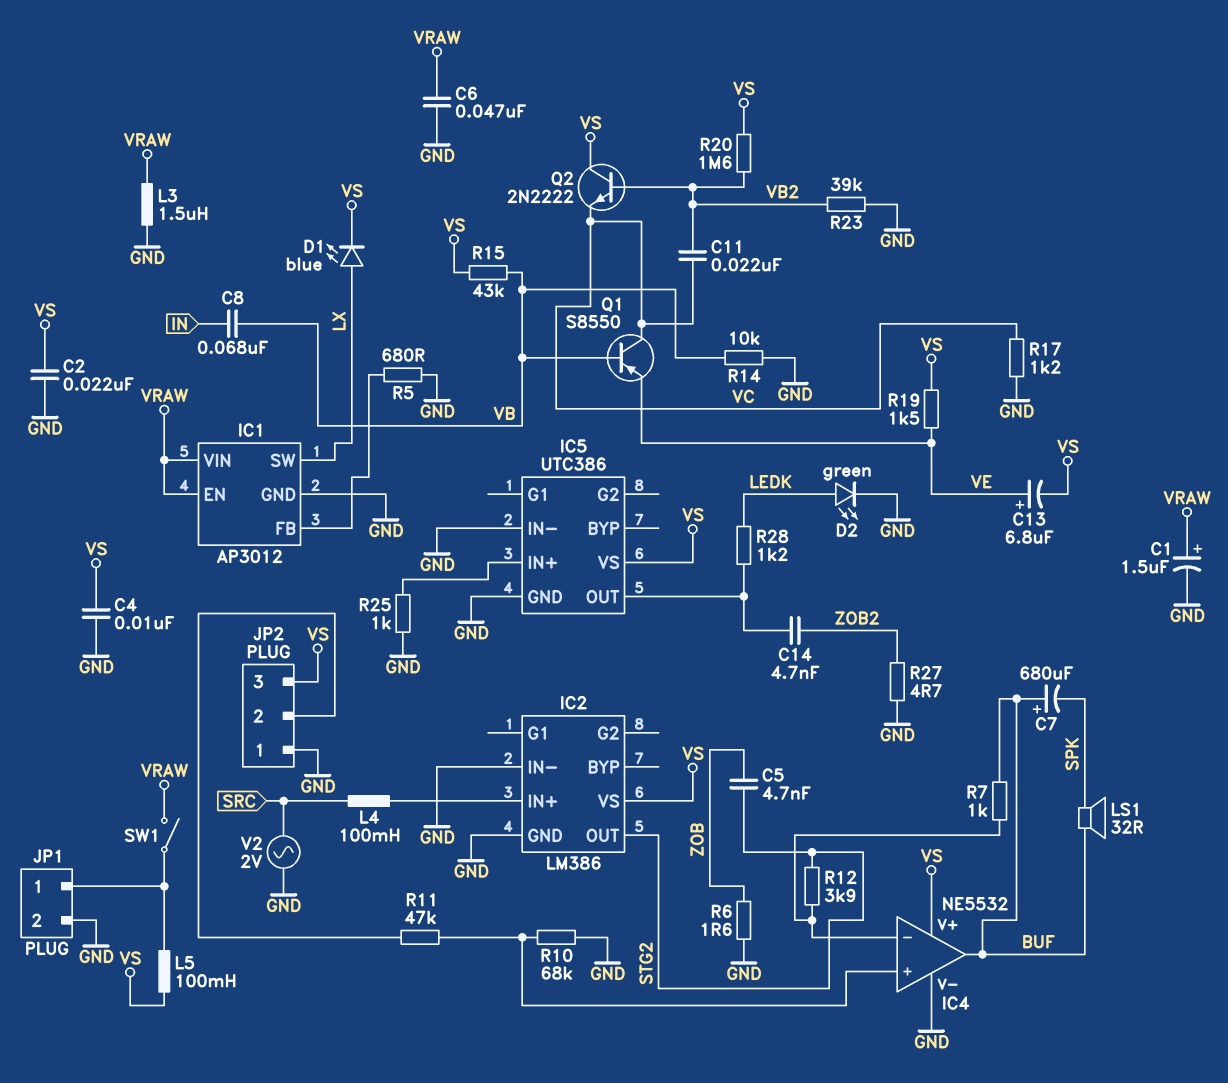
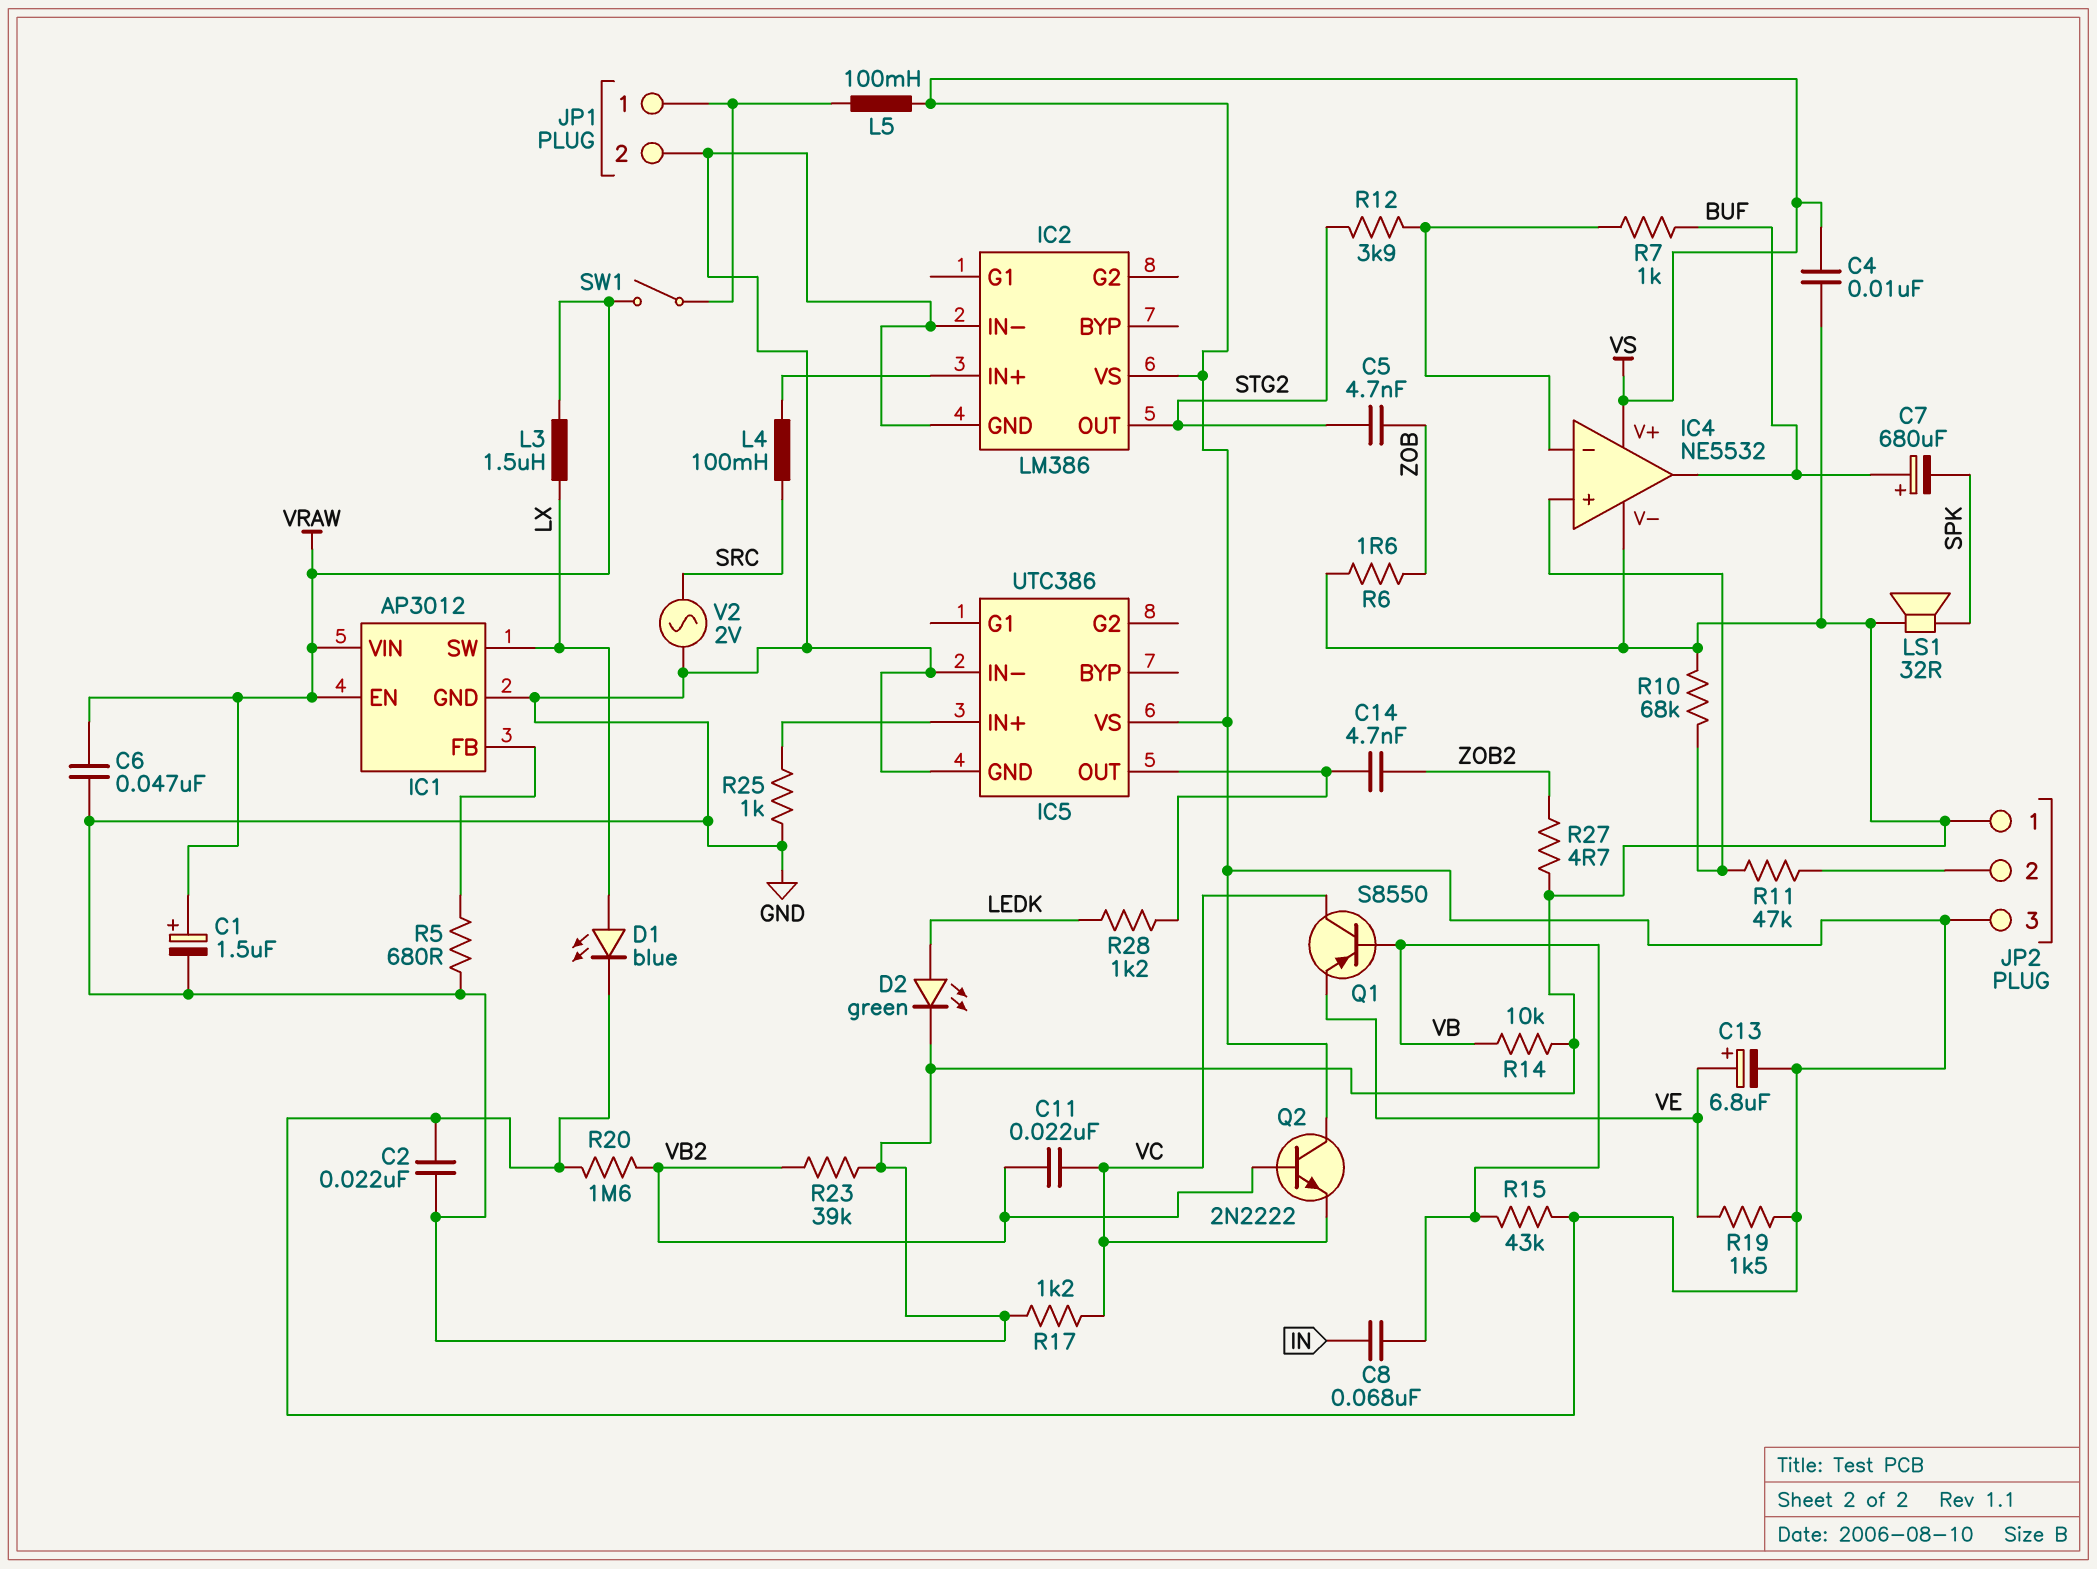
L3: 1.5uH (GND, VRAW) -> 1.5uH (LX, VRAW)
LS1: speaker 32R (BUF, SPK) -> speaker 32R (GND, SPK)

